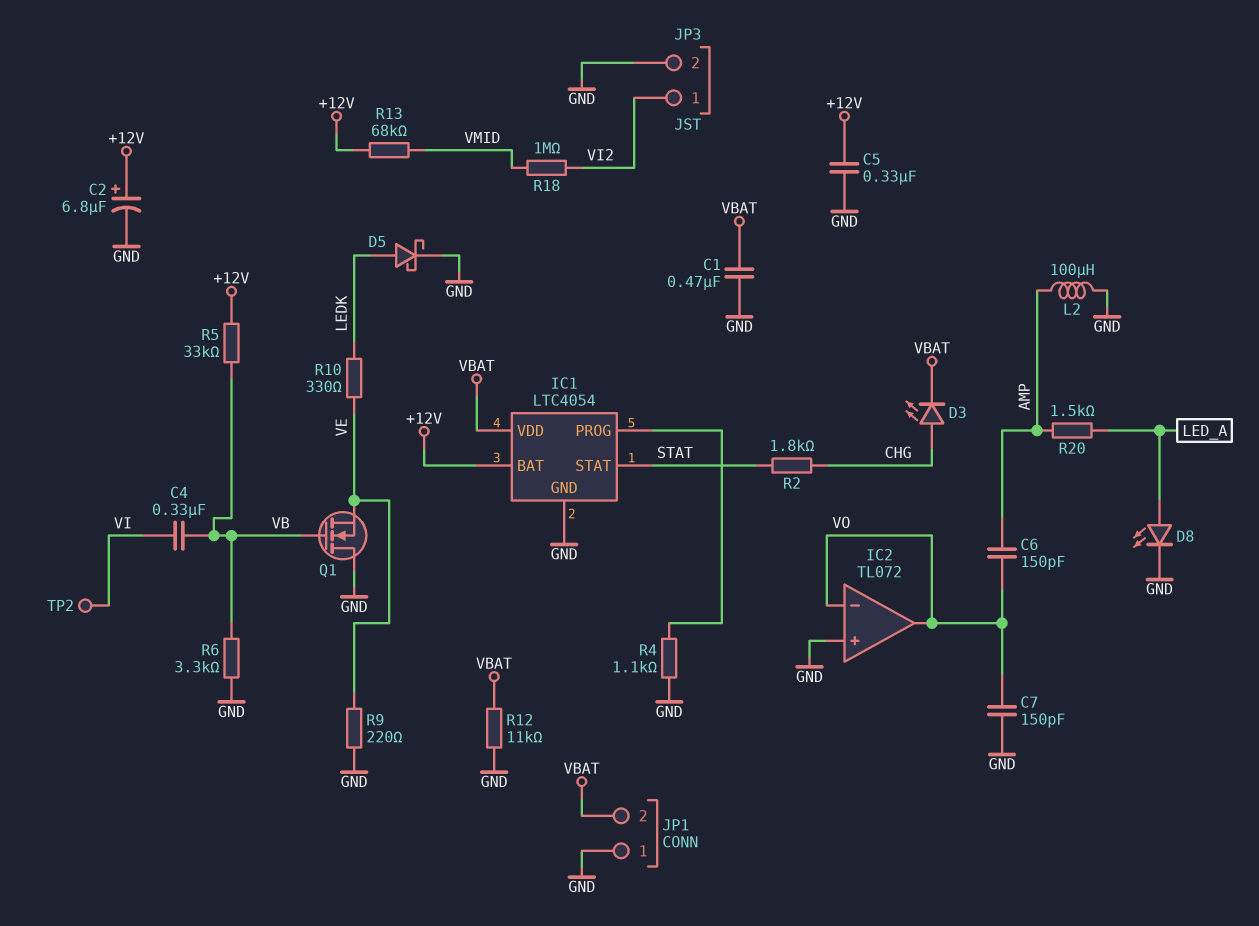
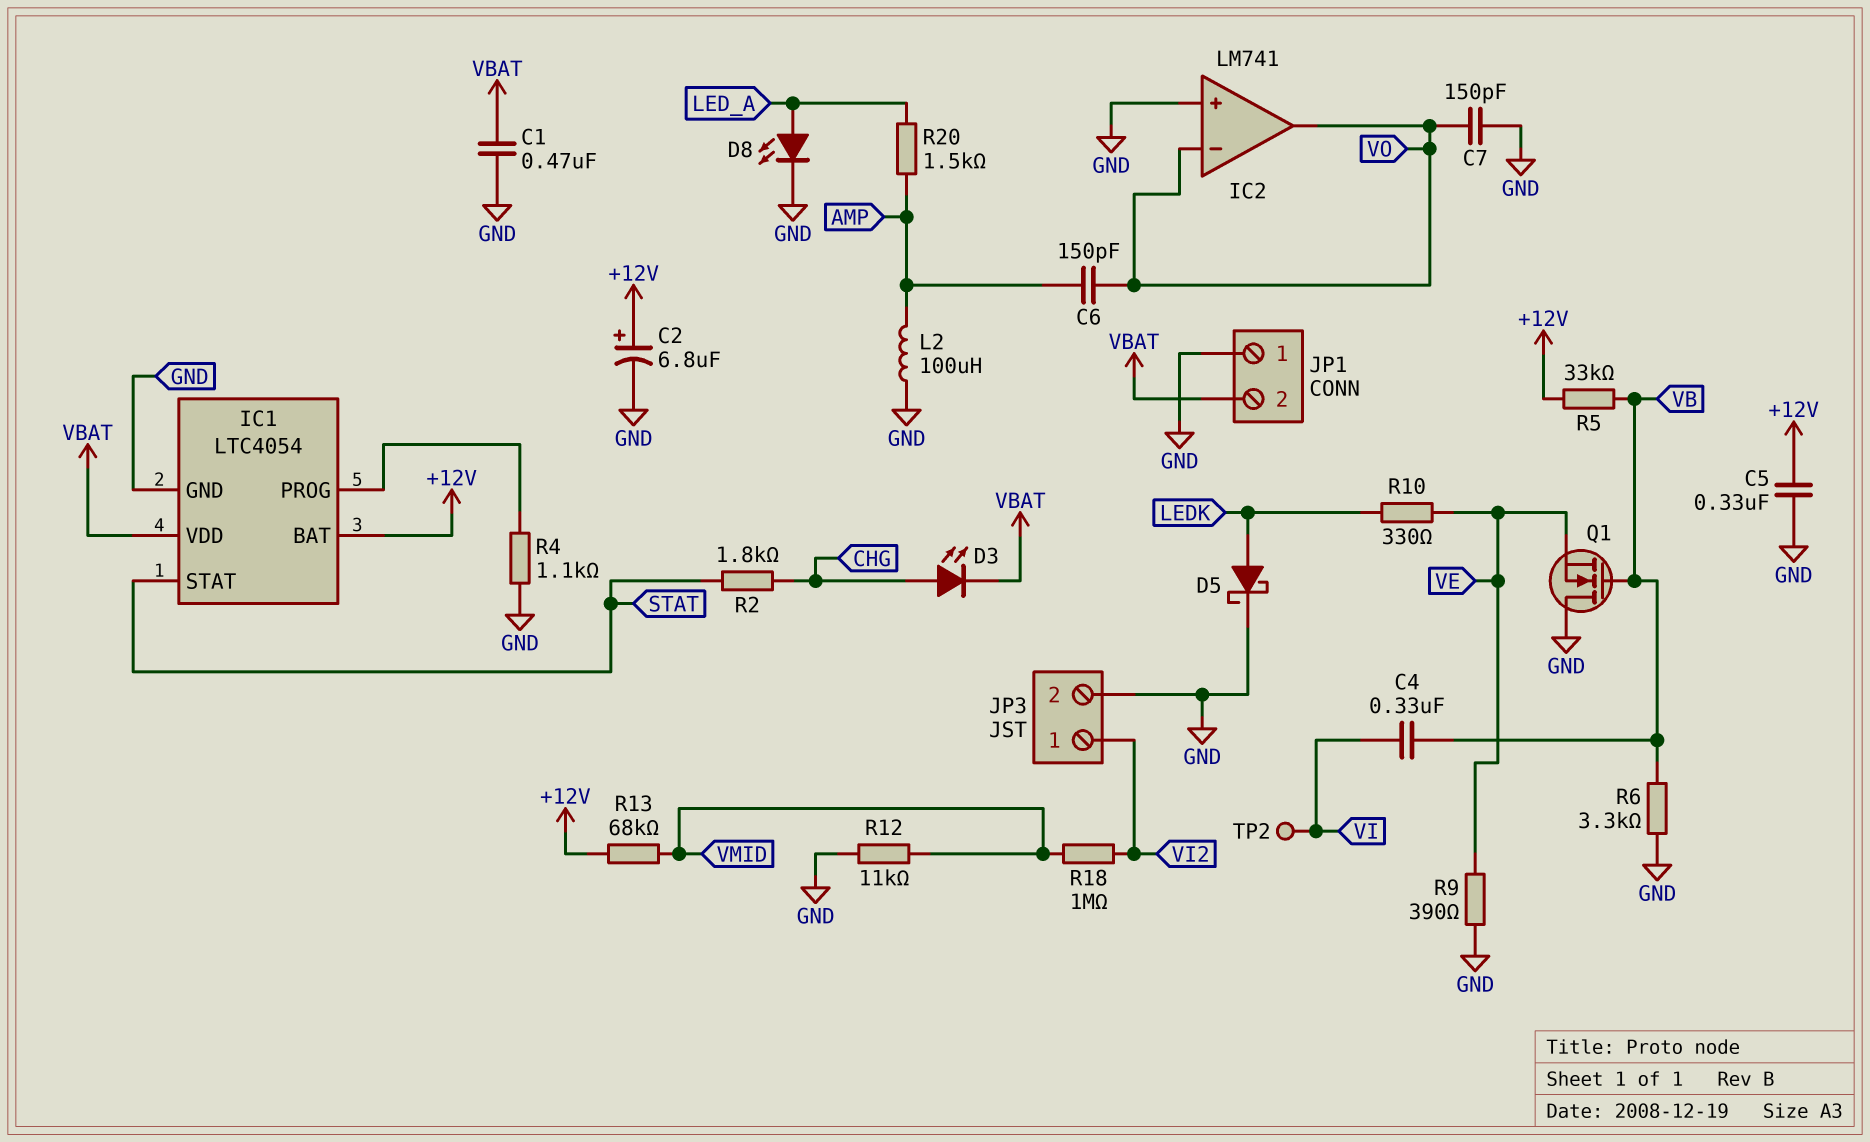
IC2: TL072 -> LM741
R9: 220 (GND, VE) -> 390 (GND, VE)
R12: 11k (GND, VBAT) -> 11k (GND, VMID)

